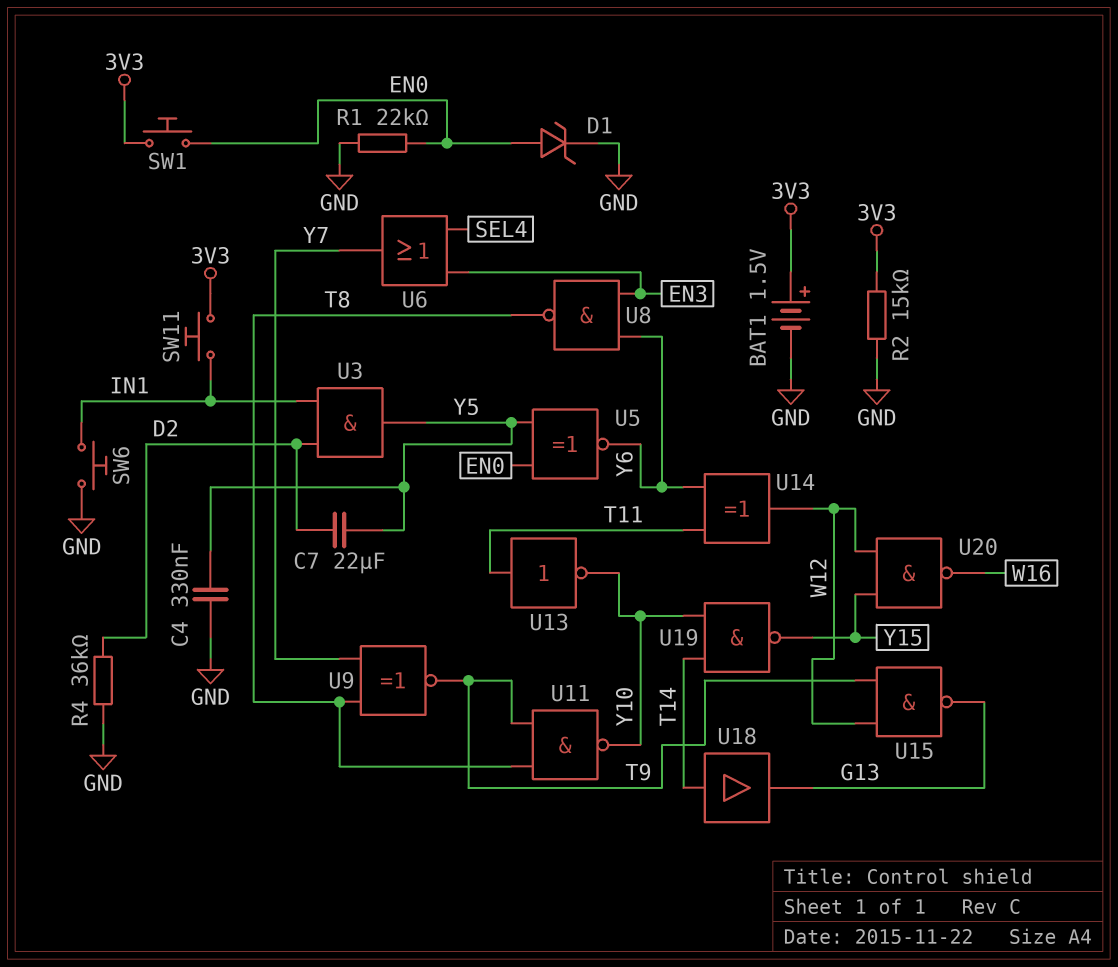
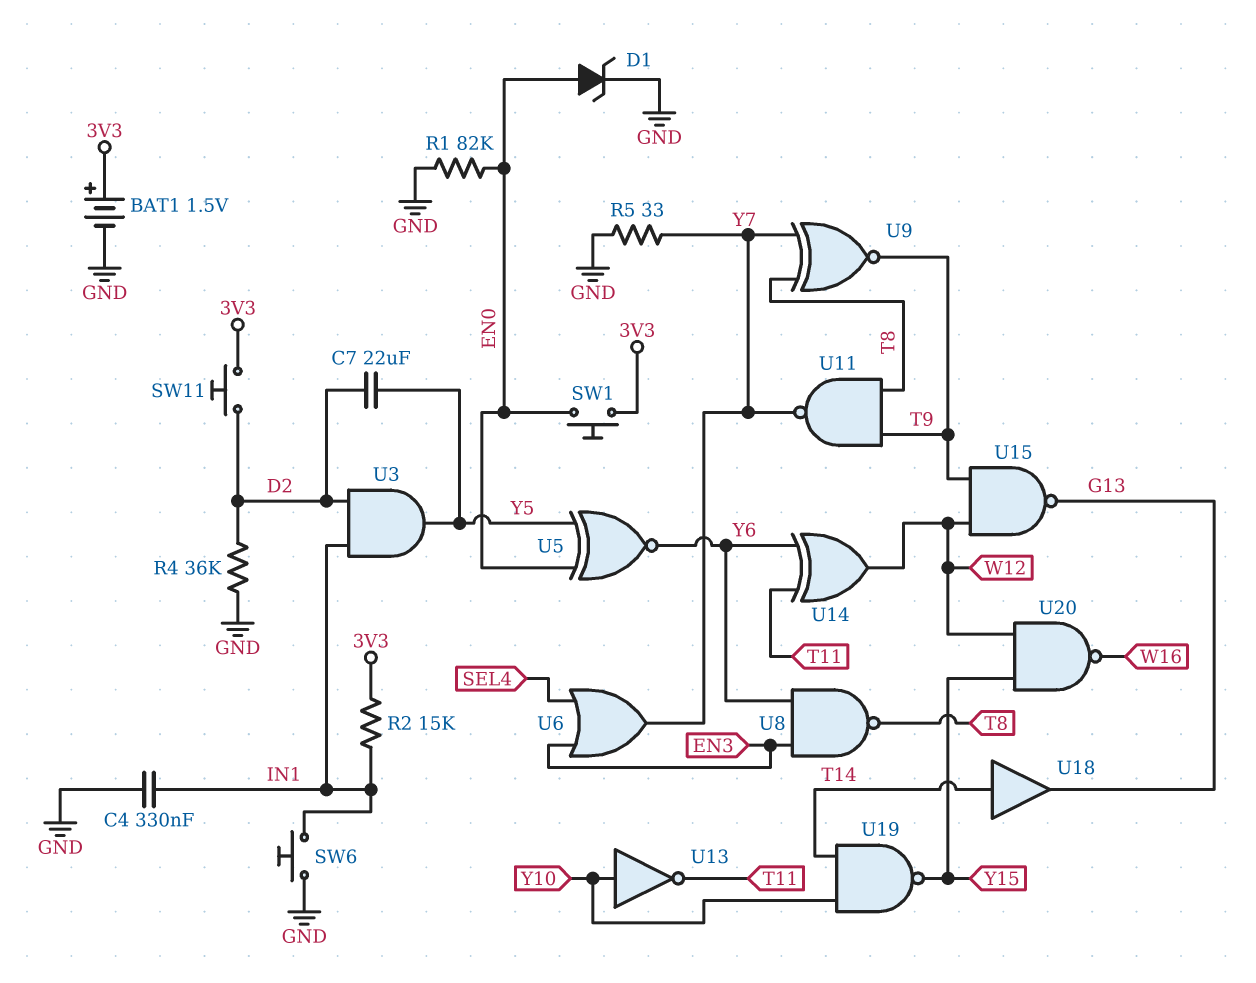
C4: 330nF (GND, Y5) -> 330nF (GND, IN1)
R1: 22k (EN0, GND) -> 82k (EN0, GND)
R2: 15k (3V3, GND) -> 15k (3V3, IN1)
R5: none -> 33 (GND, Y7)
SW11: button (3V3, IN1) -> button (3V3, D2)
U11: NAND (in T8, in T9, out Y10) -> NAND (in T8, in T9, out Y7)
U13: NOT (in T11, out Y10) -> NOT (in Y10, out T11)

